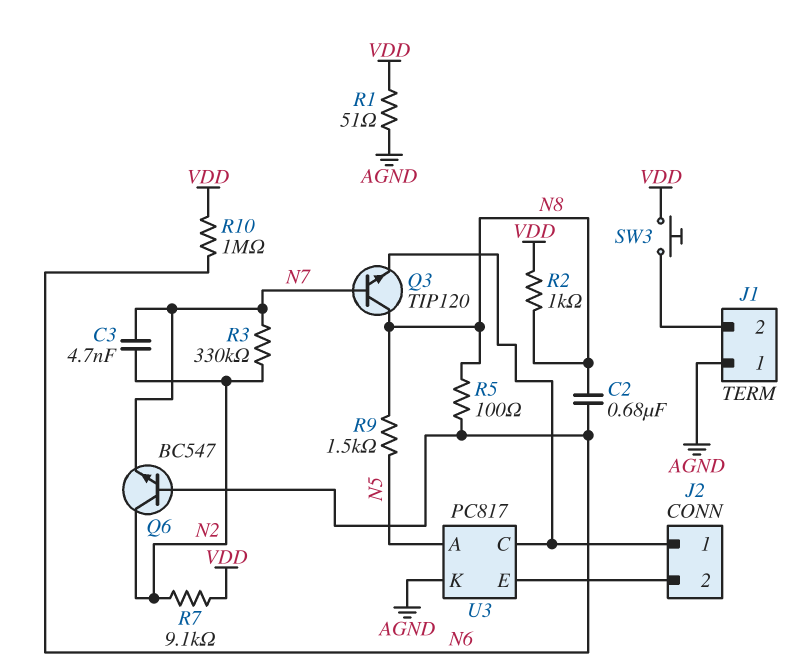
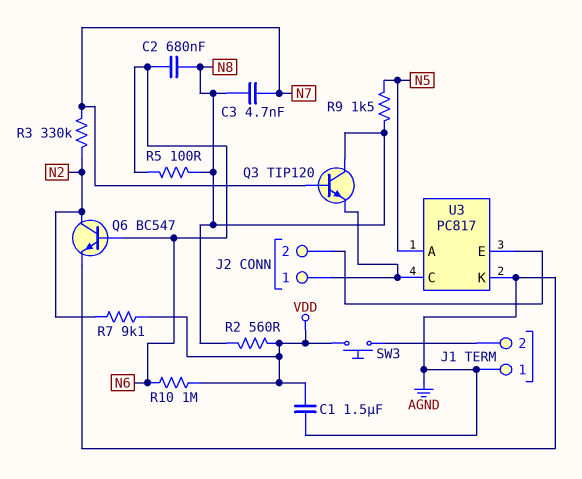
C1: none -> 1.5uF (AGND, VDD)
C3: 4.7nF (N2, N7) -> 4.7nF (N7, N8)
Q6: NPN BC547 (B N6, C N2, E N7) -> NPN BC547 (B N6, C N2, E AGND)
R1: 51 (AGND, VDD) -> none
R2: 1k (N8, VDD) -> 560 (N8, VDD)

